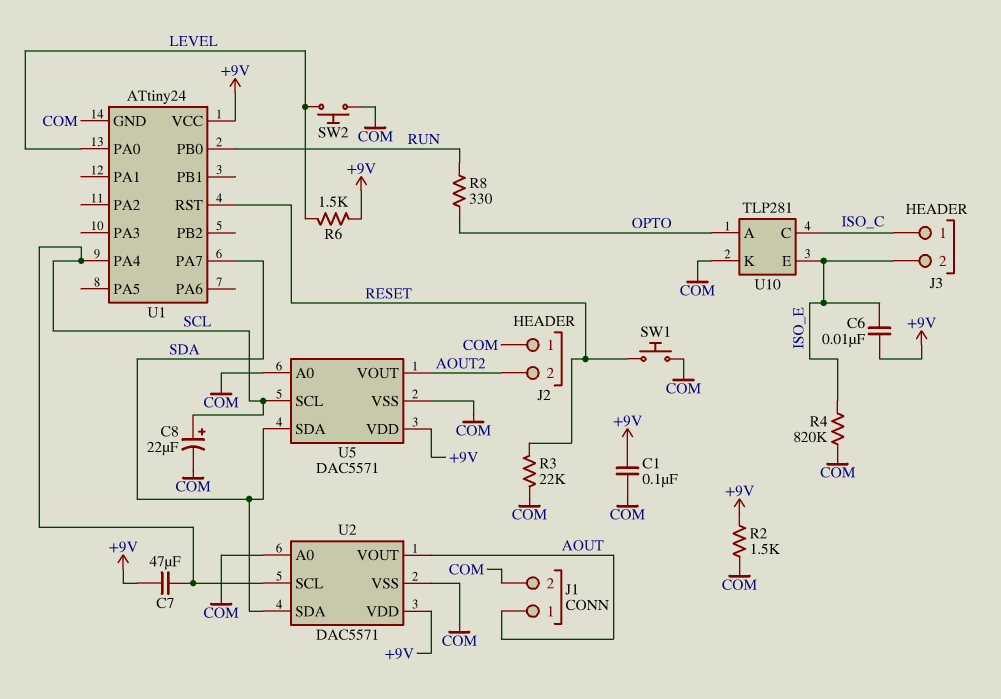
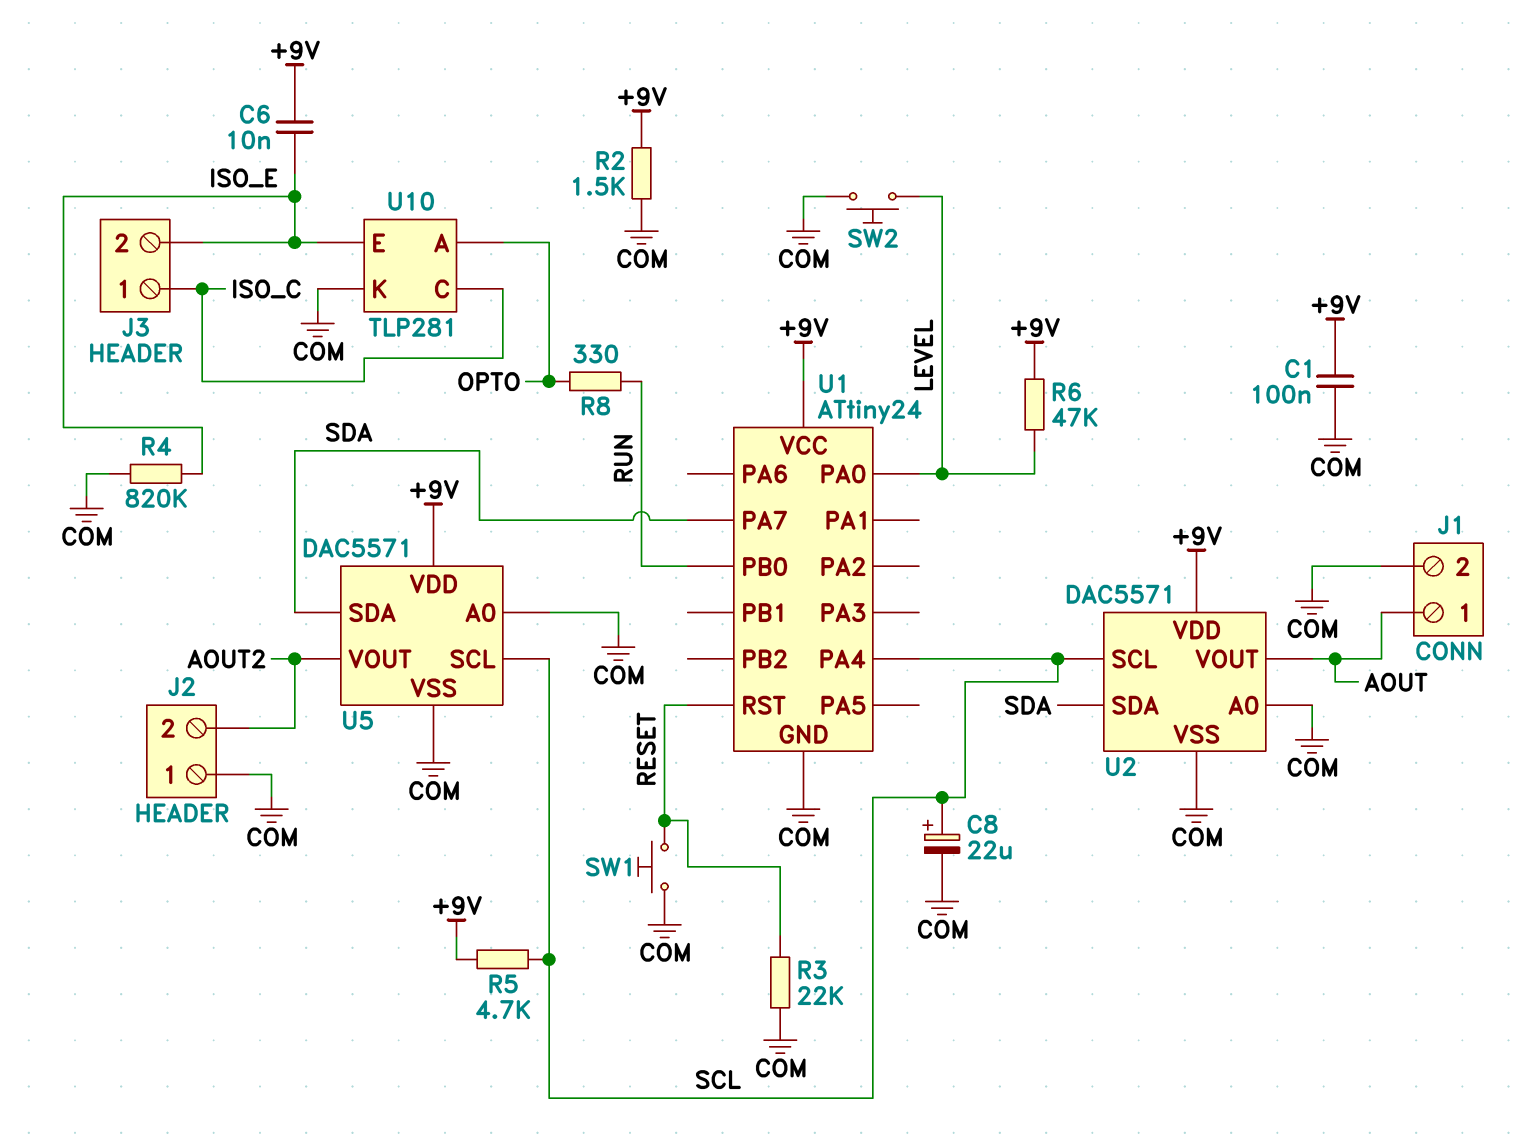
C7: 47uF (+9V, SCL) -> none
R5: none -> 4.7k (+9V, SCL)
R6: 1.5k (+9V, LEVEL) -> 47k (+9V, LEVEL)

